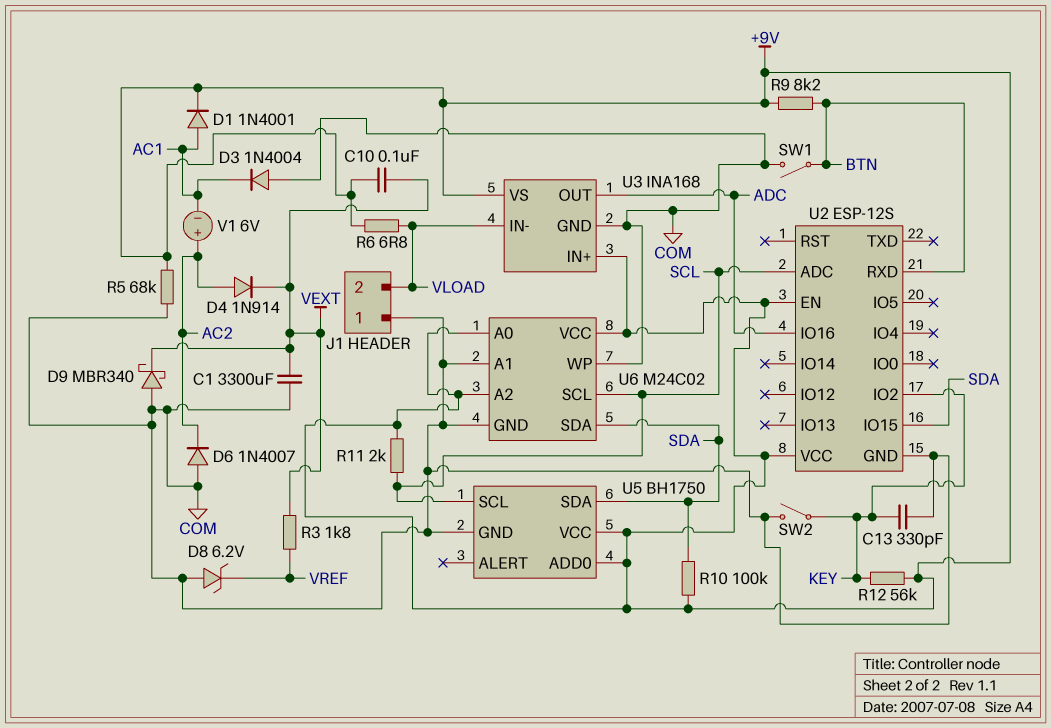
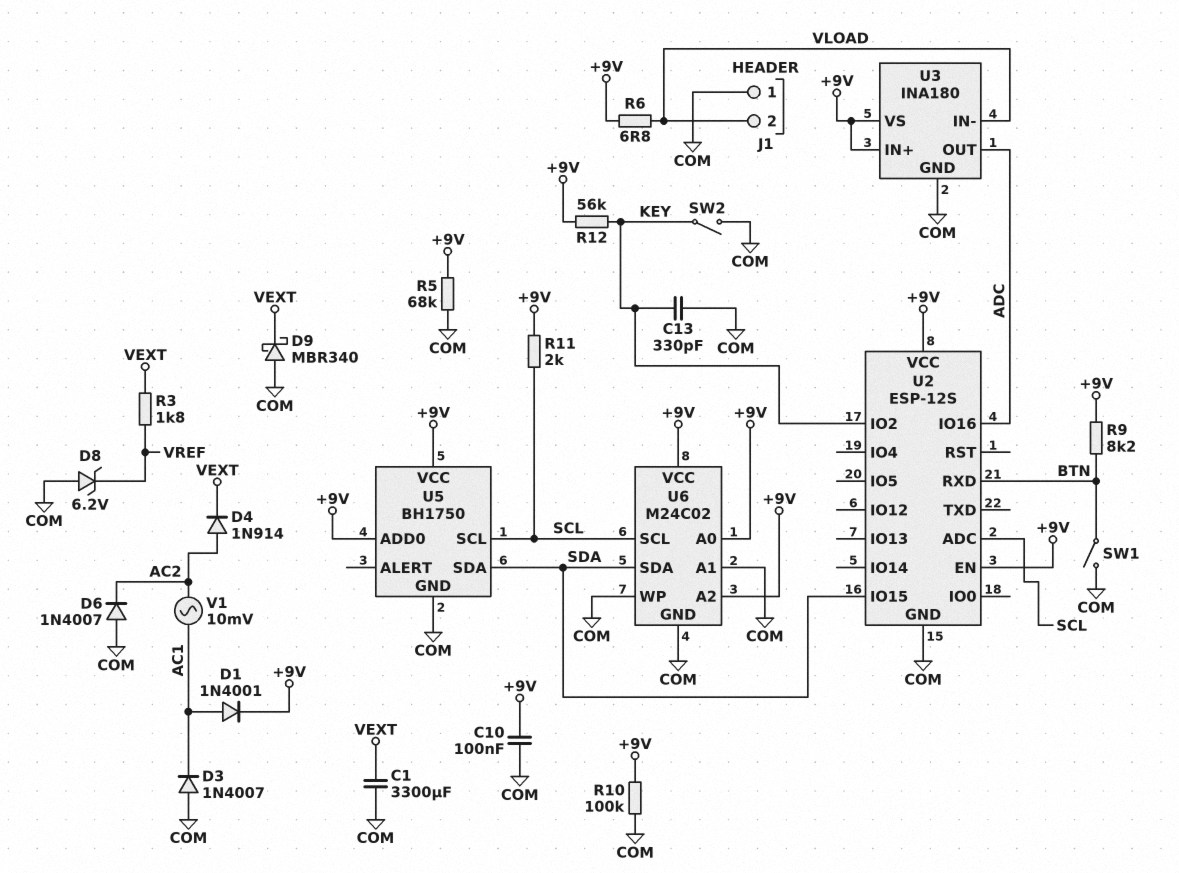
C10: 100nF (+9V, VEXT) -> 100nF (+9V, COM)
D3: diode 1N4004 (A COM, K AC1) -> diode 1N4007 (A COM, K AC1)
R10: 100k (+9V, SDA) -> 100k (+9V, COM)
U3: INA168 -> INA180
V1: 6V (plus AC2, minus AC1) -> AC 10mV (AC1, AC2)

